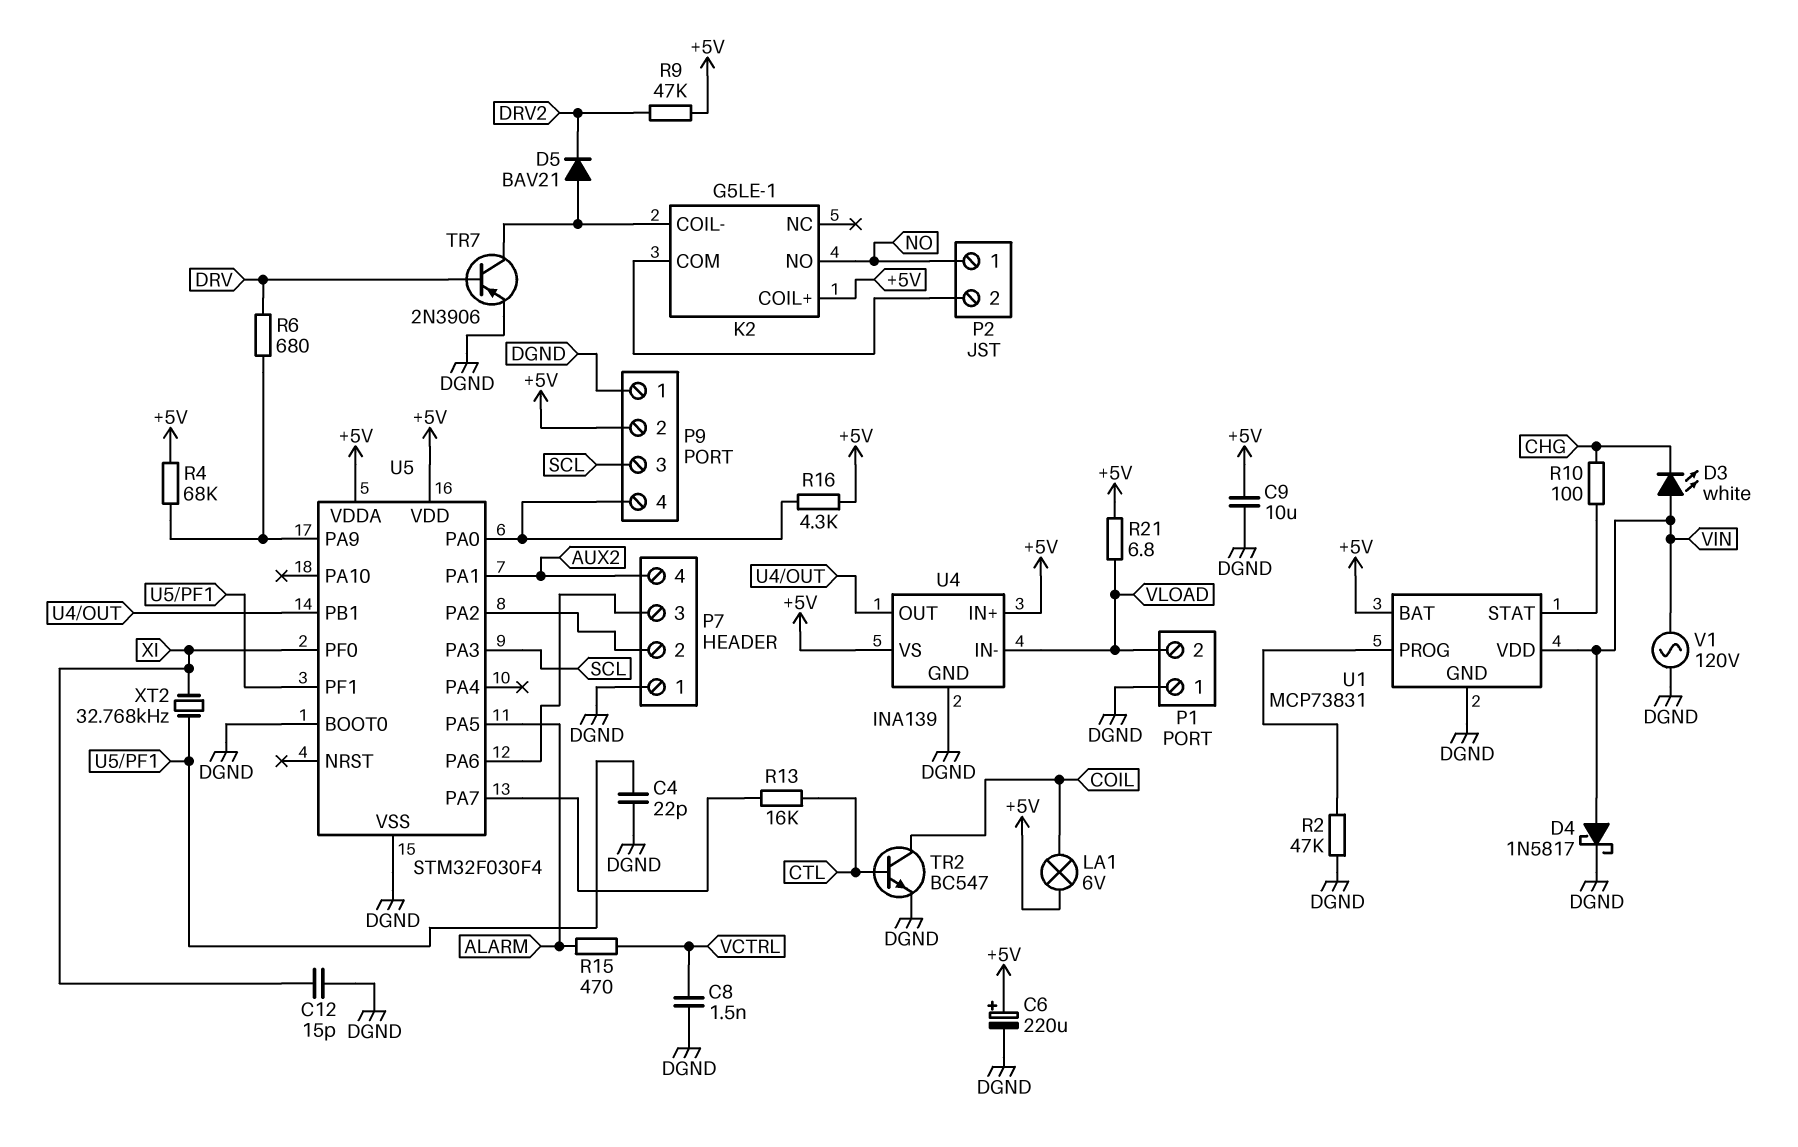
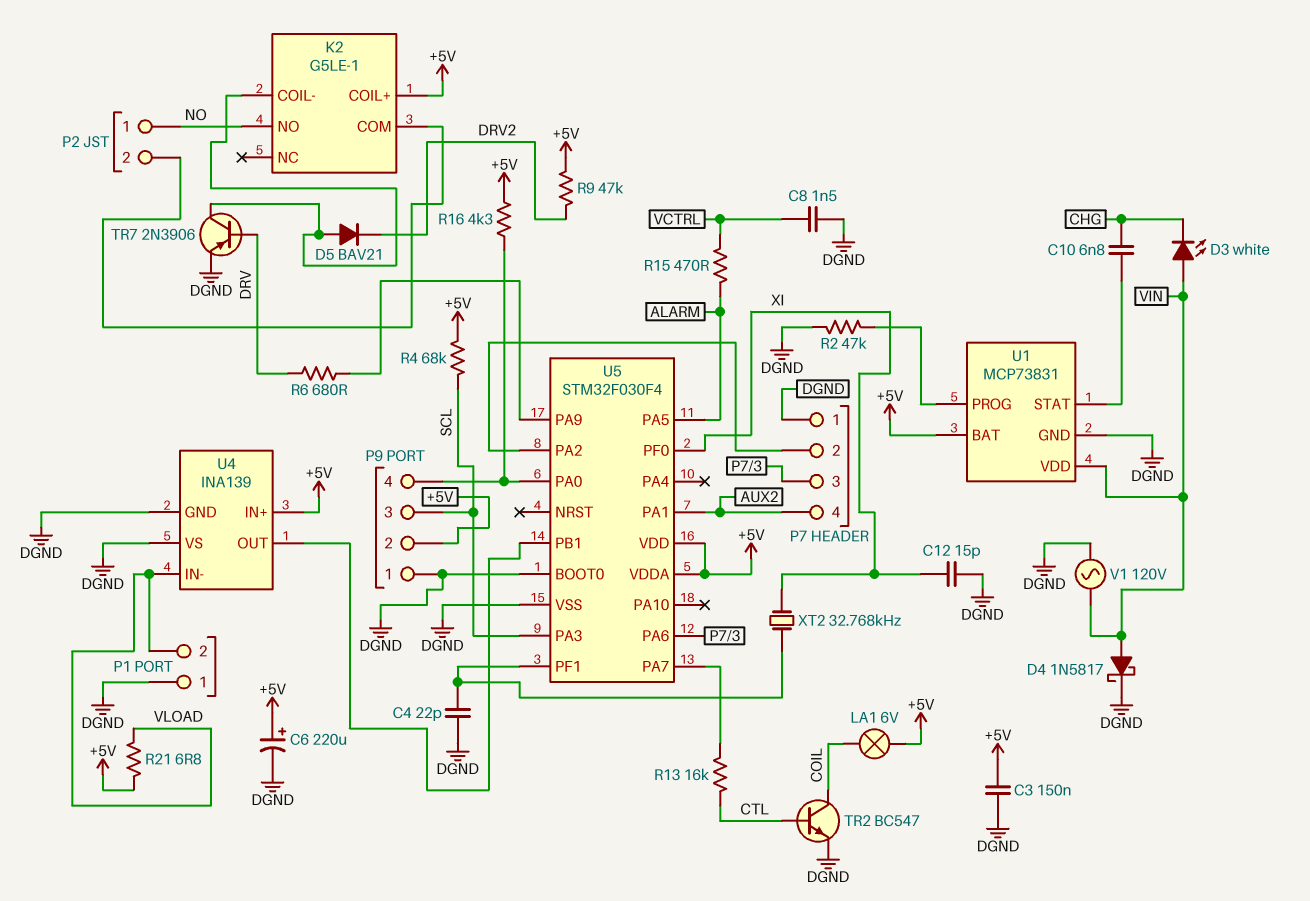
C3: none -> 150nF (+5V, DGND)
C9: 10uF (+5V, DGND) -> none
C10: none -> 6.8nF (CHG, U1/STAT)
R4: 68k (+5V, U5/PA9) -> 68k (+5V, SCL)
R10: 100 (CHG, U1/STAT) -> none
U4 pin VS: +5V -> DGND

